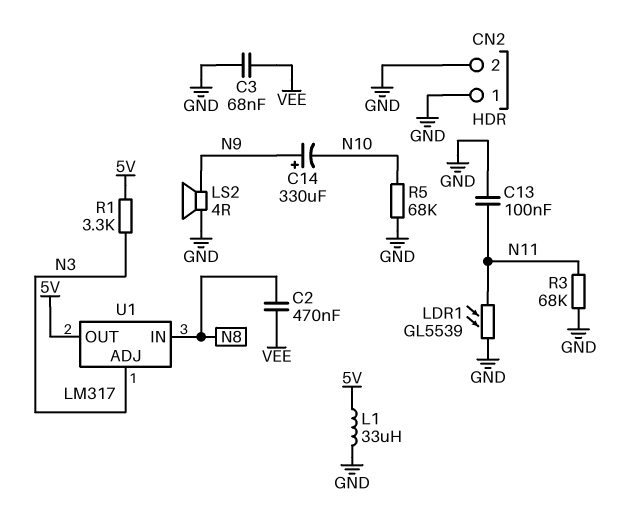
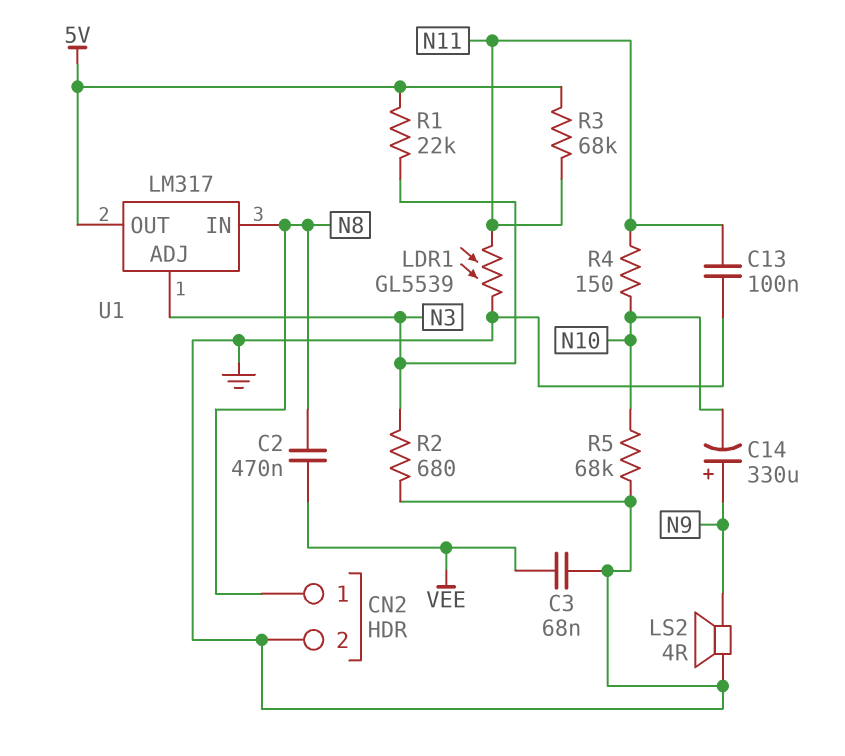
CN2 pin 1: GND -> N8
L1: 33uH (5V, GND) -> none
R1: 3.3k (5V, N3) -> 22k (5V, N3)
R2: none -> 680 (GND, N3)
R3: 68k (GND, N11) -> 68k (5V, N11)
R4: none -> 150 (N10, N11)

